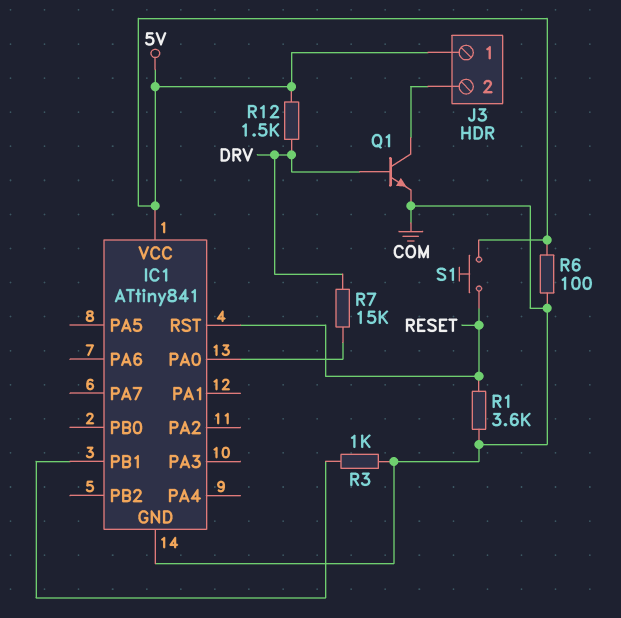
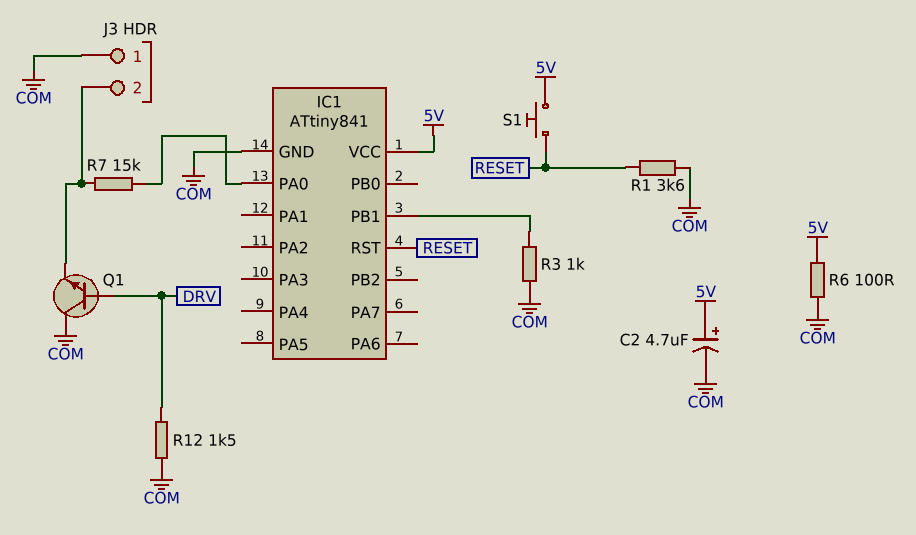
C2: none -> 4.7uF (plus 5V, minus COM)
J3 pin 1: 5V -> COM
Q1: NPN (B DRV, C J3/2, E COM) -> NPN (B DRV, C COM, E J3/2)
R7: 15k (DRV, IC1/PA0) -> 15k (IC1/PA0, J3/2)
R12: 1.5k (5V, DRV) -> 1.5k (COM, DRV)

